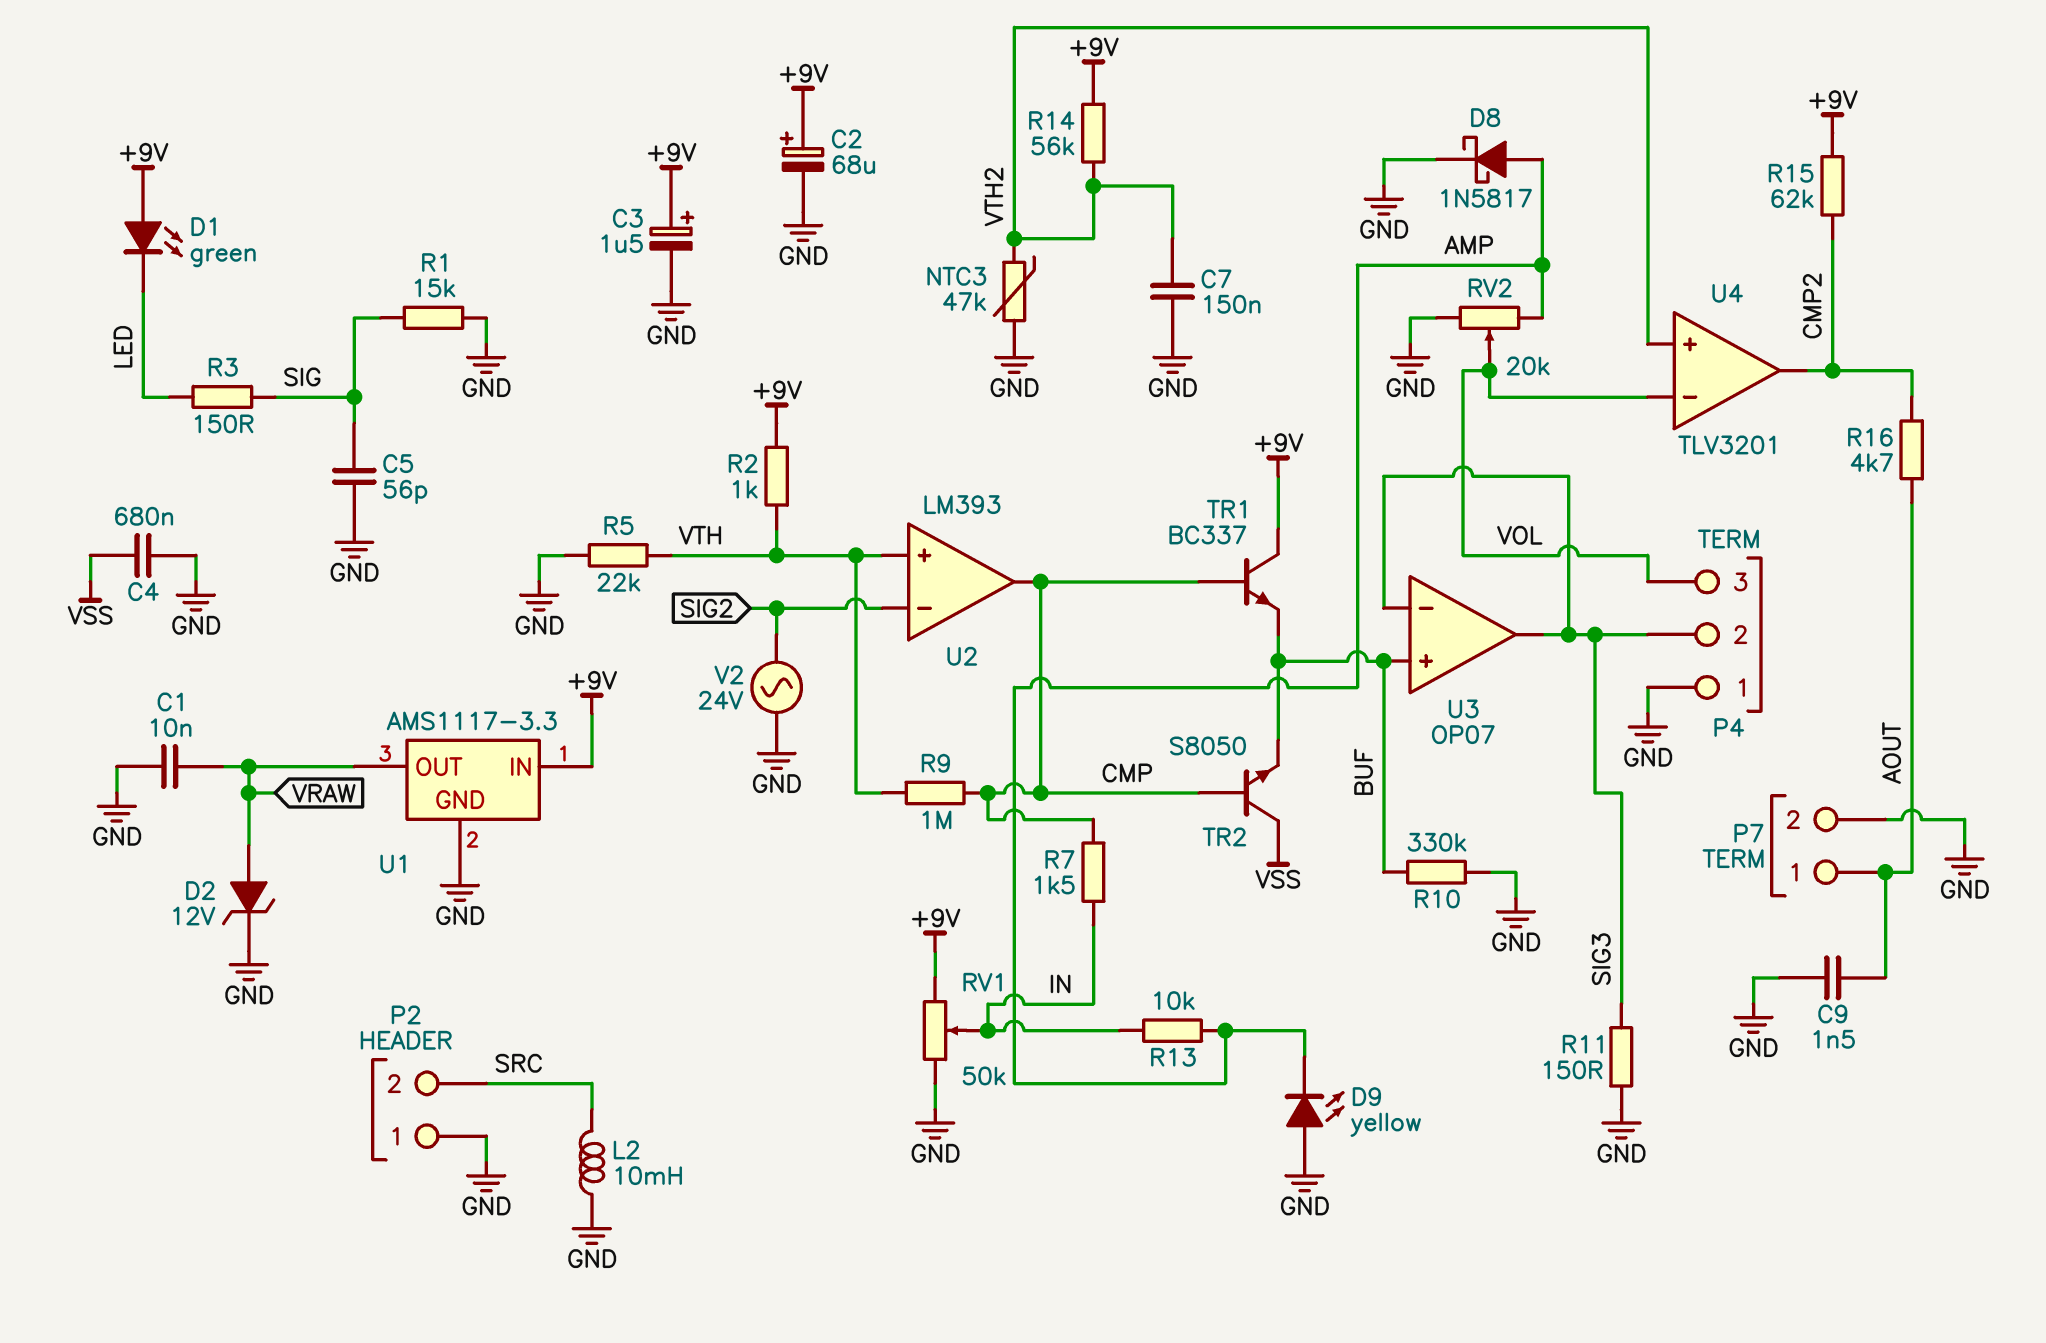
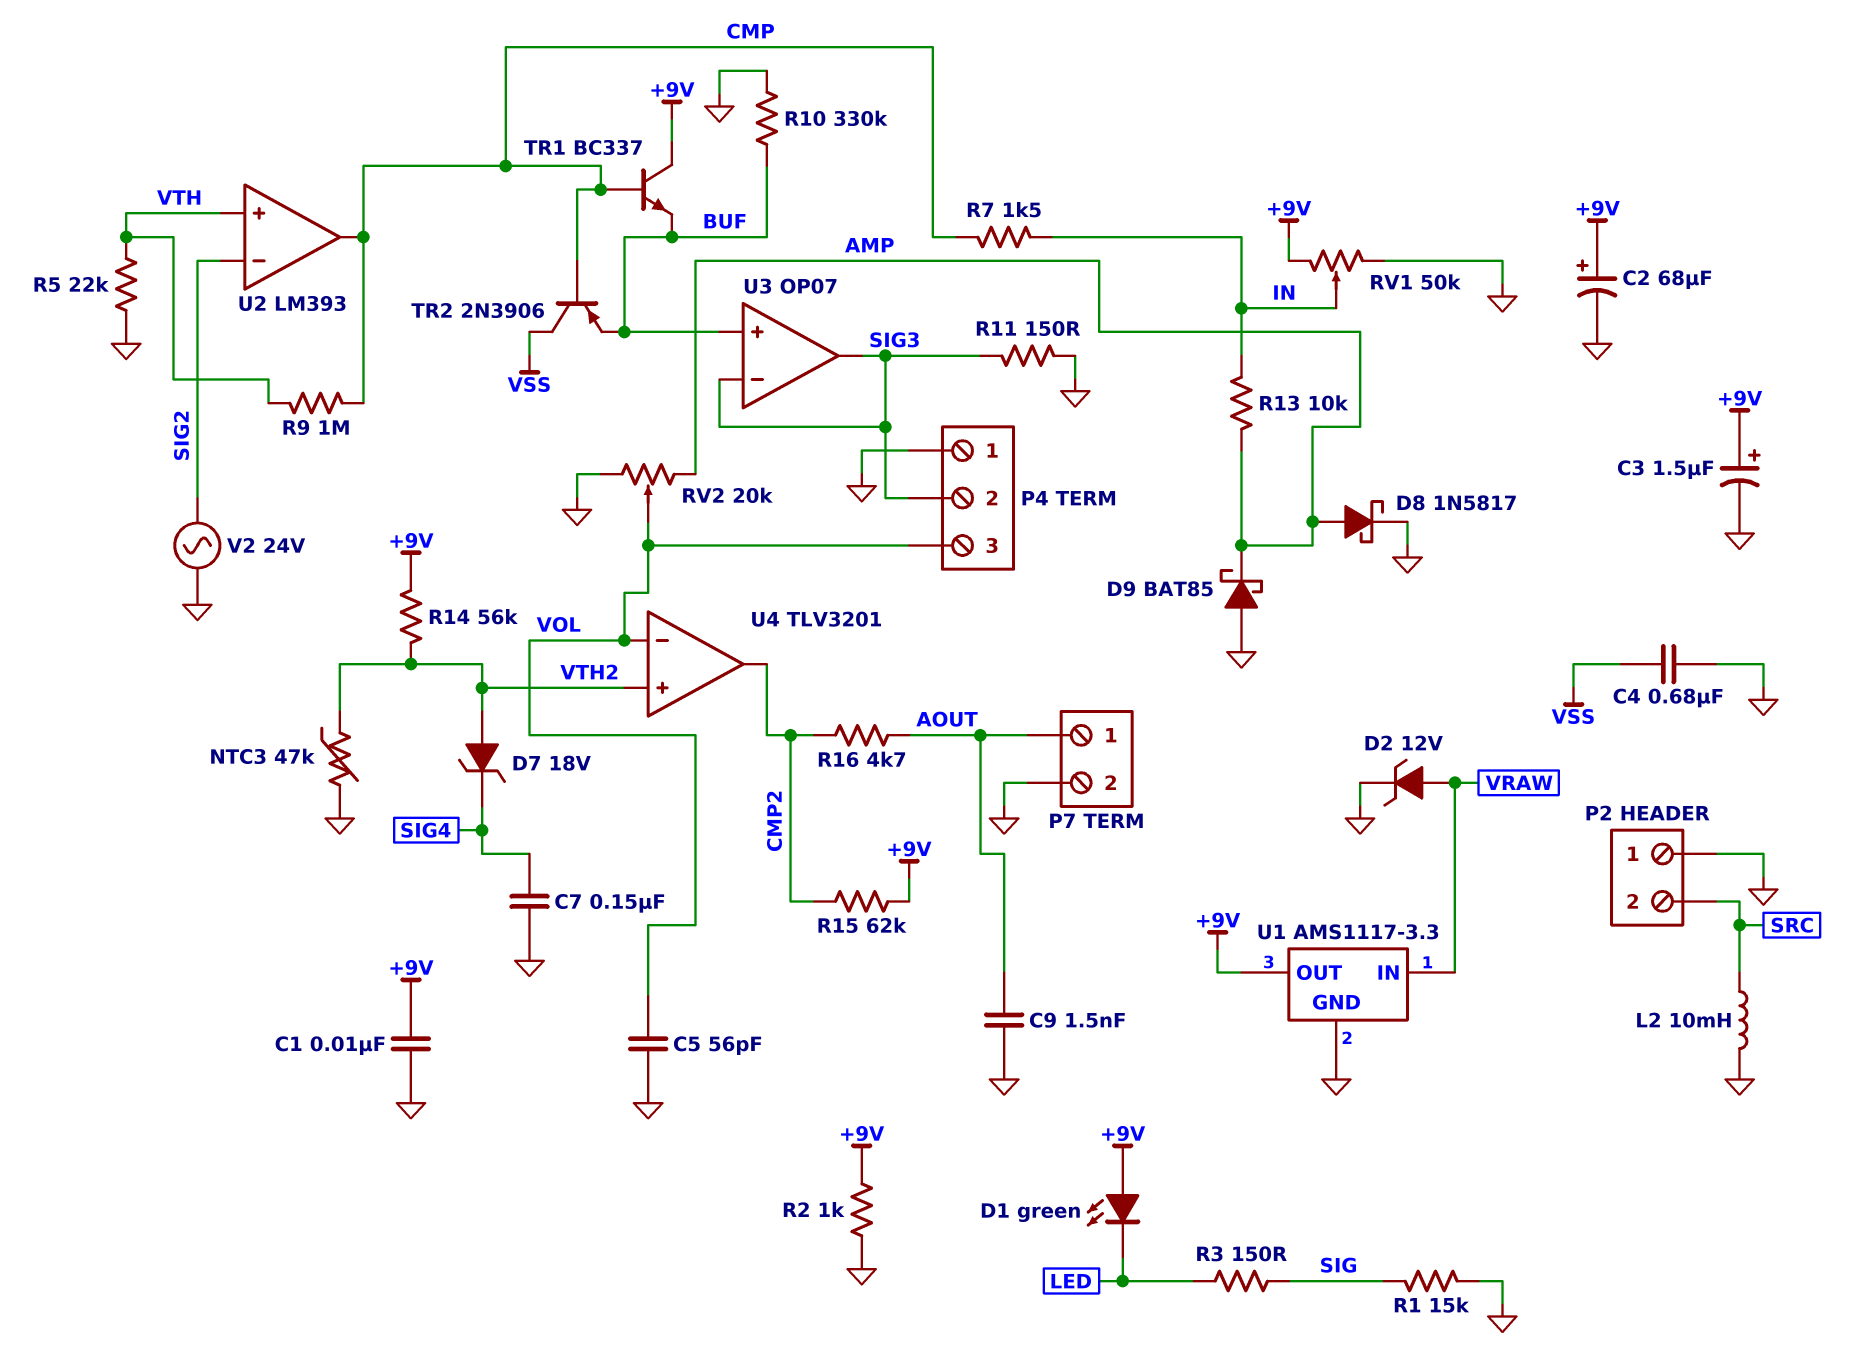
C1: 10nF (GND, VRAW) -> 10nF (+9V, GND)
C5: 56pF (GND, SIG) -> 56pF (GND, VOL)
C7: 150nF (GND, VTH2) -> 150nF (GND, SIG4)
D7: none -> zener 18V (A VTH2, K SIG4)
D9: LED yellow (A GND, K AMP) -> schottky BAT85 (A GND, K AMP)
R2: 1k (+9V, VTH) -> 1k (+9V, GND)
TR2: NPN S8050 (B CMP, C VSS, E BUF) -> PNP 2N3906 (B CMP, C VSS, E BUF)
U1 pin IN: +9V -> VRAW
U1 pin OUT: VRAW -> +9V

